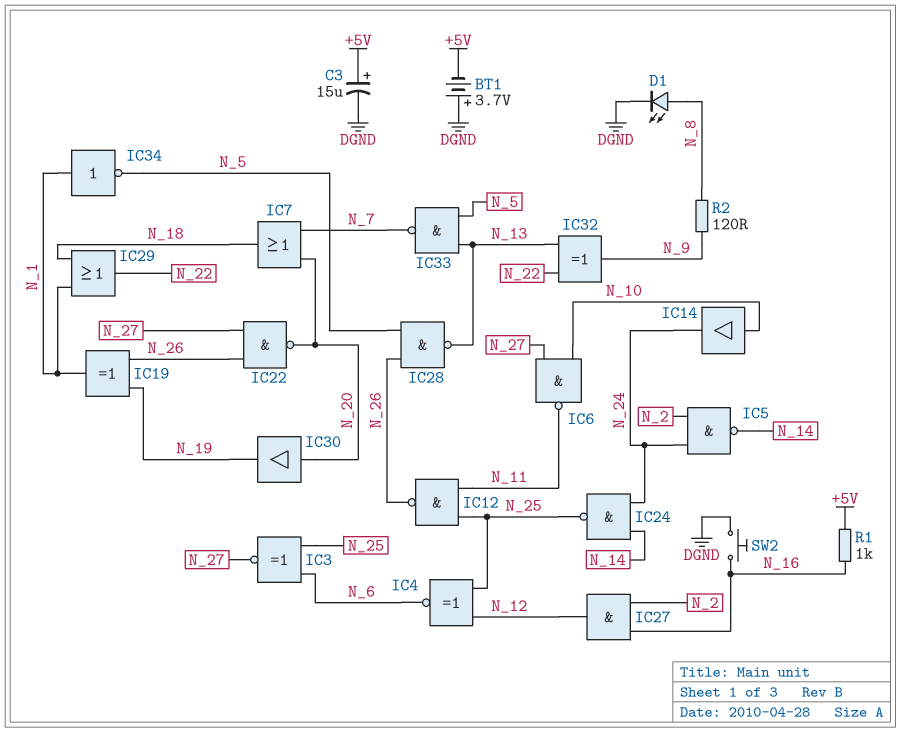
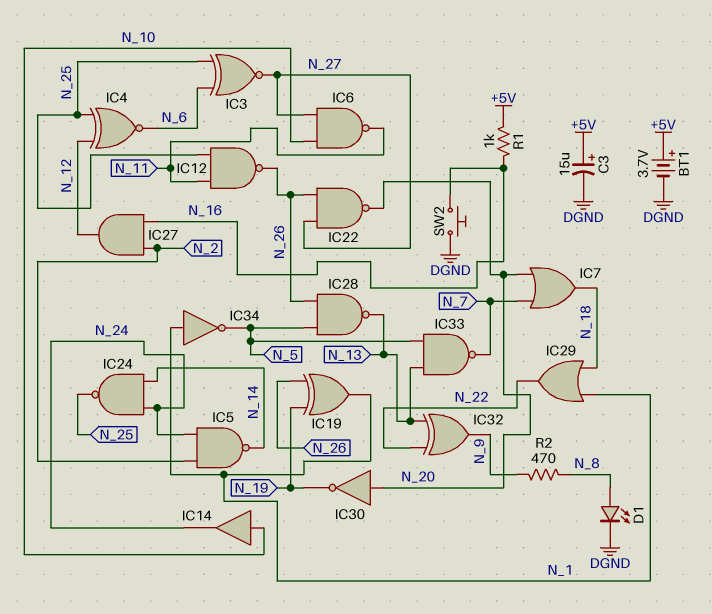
BT1: 3.7V (plus DGND, minus +5V) -> 3.7V (plus +5V, minus DGND)
IC30: buffer (in N_20, out N_19) -> NOT (in N_20, out N_19)
R2: 120 (N_8, N_9) -> 470 (N_8, N_9)

